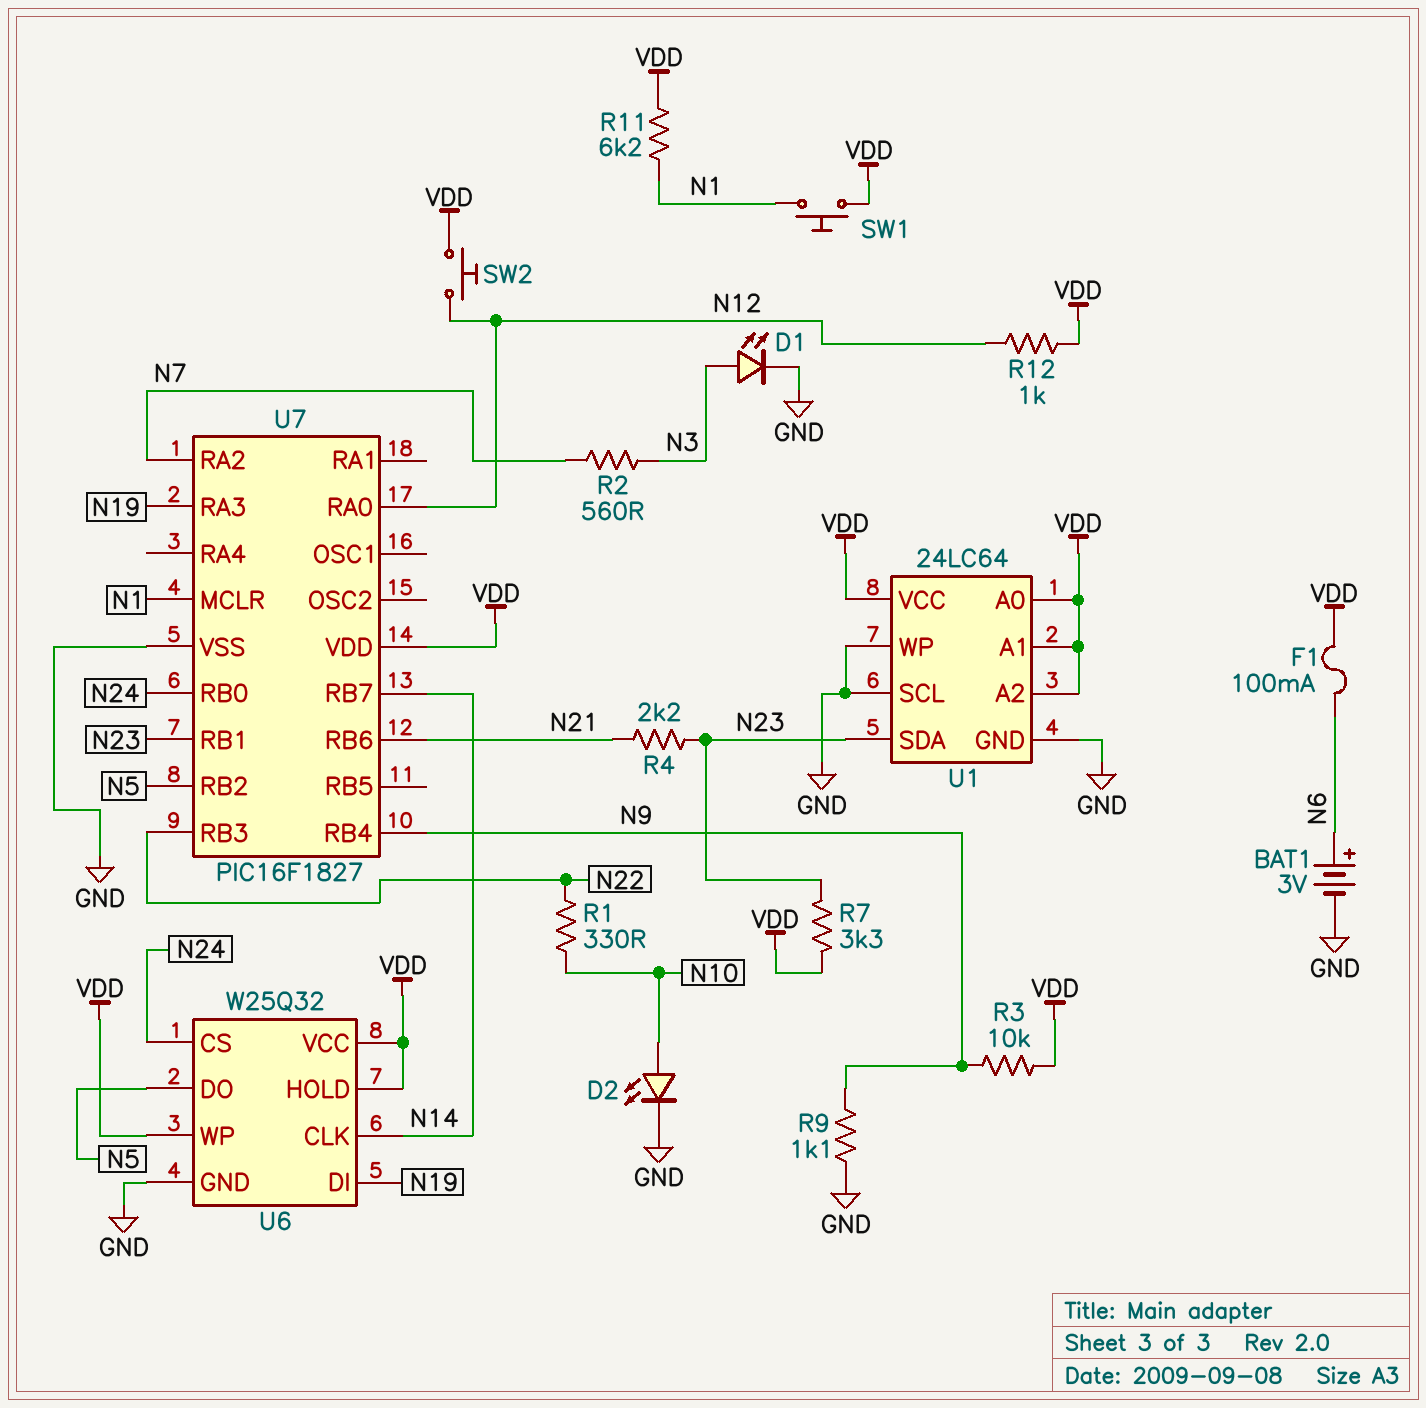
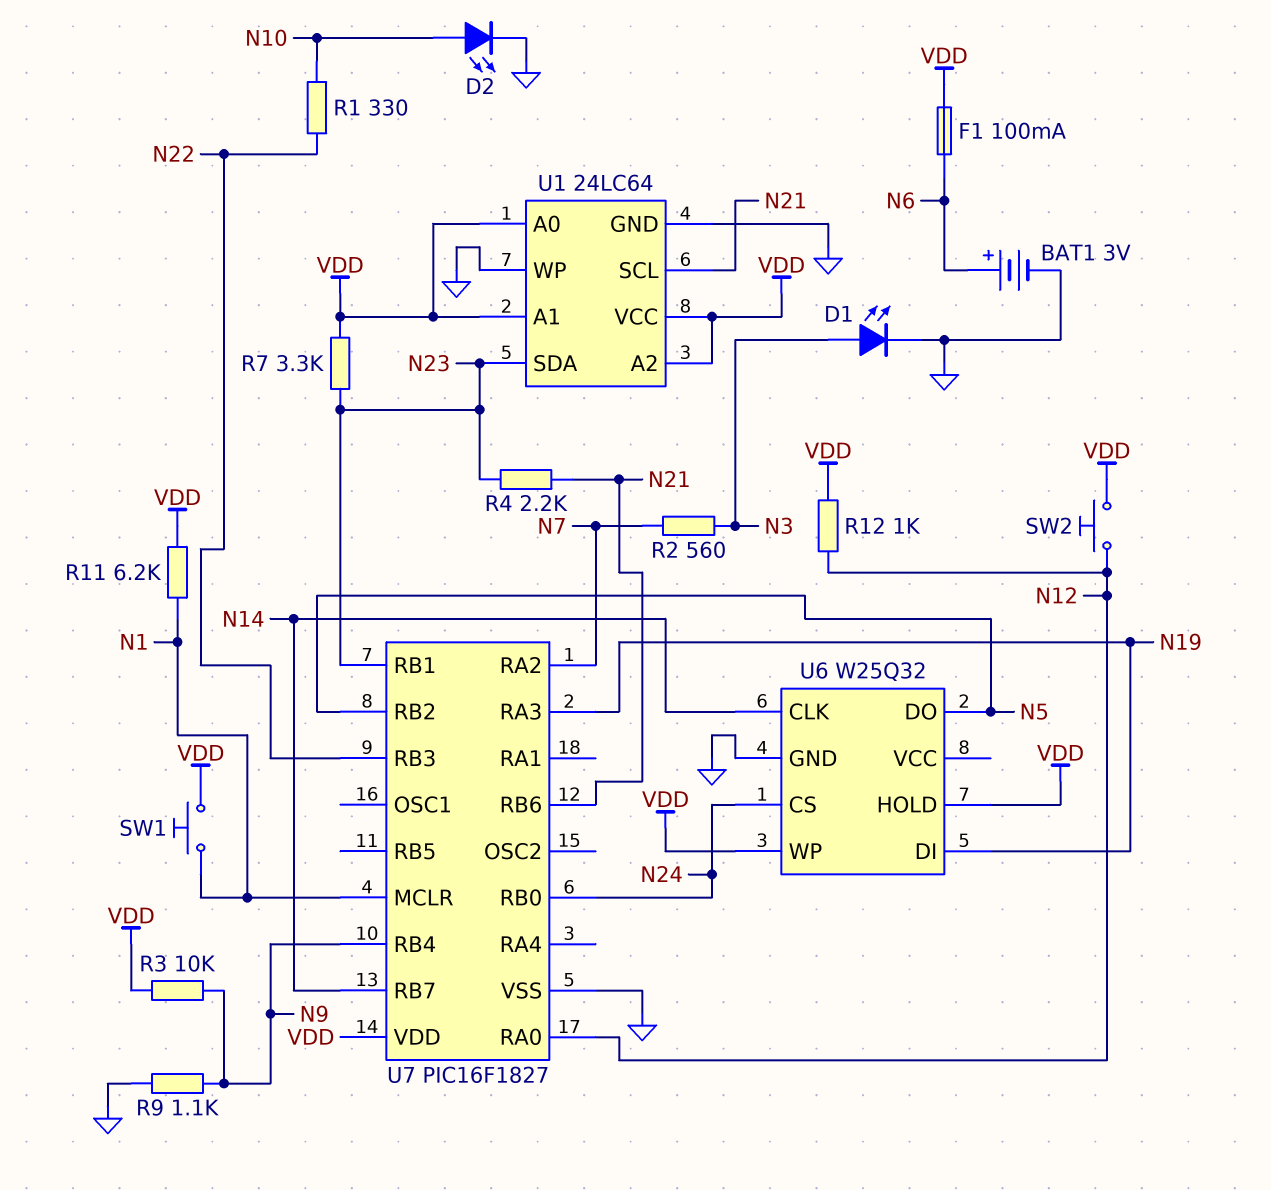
U1 pin SCL: GND -> N21
U6 pin VCC: VDD -> none

